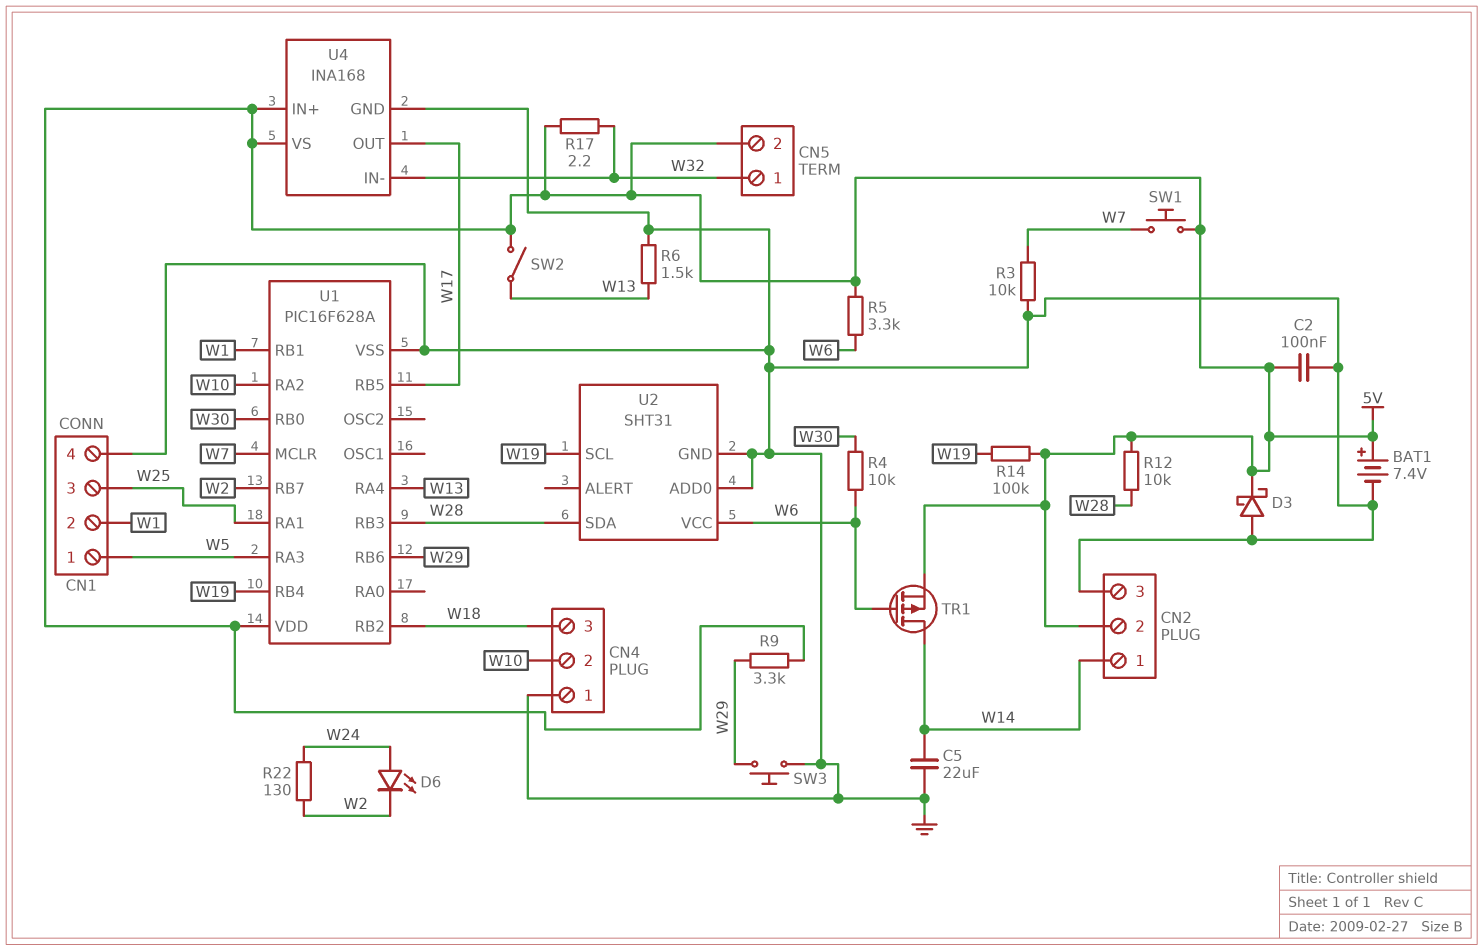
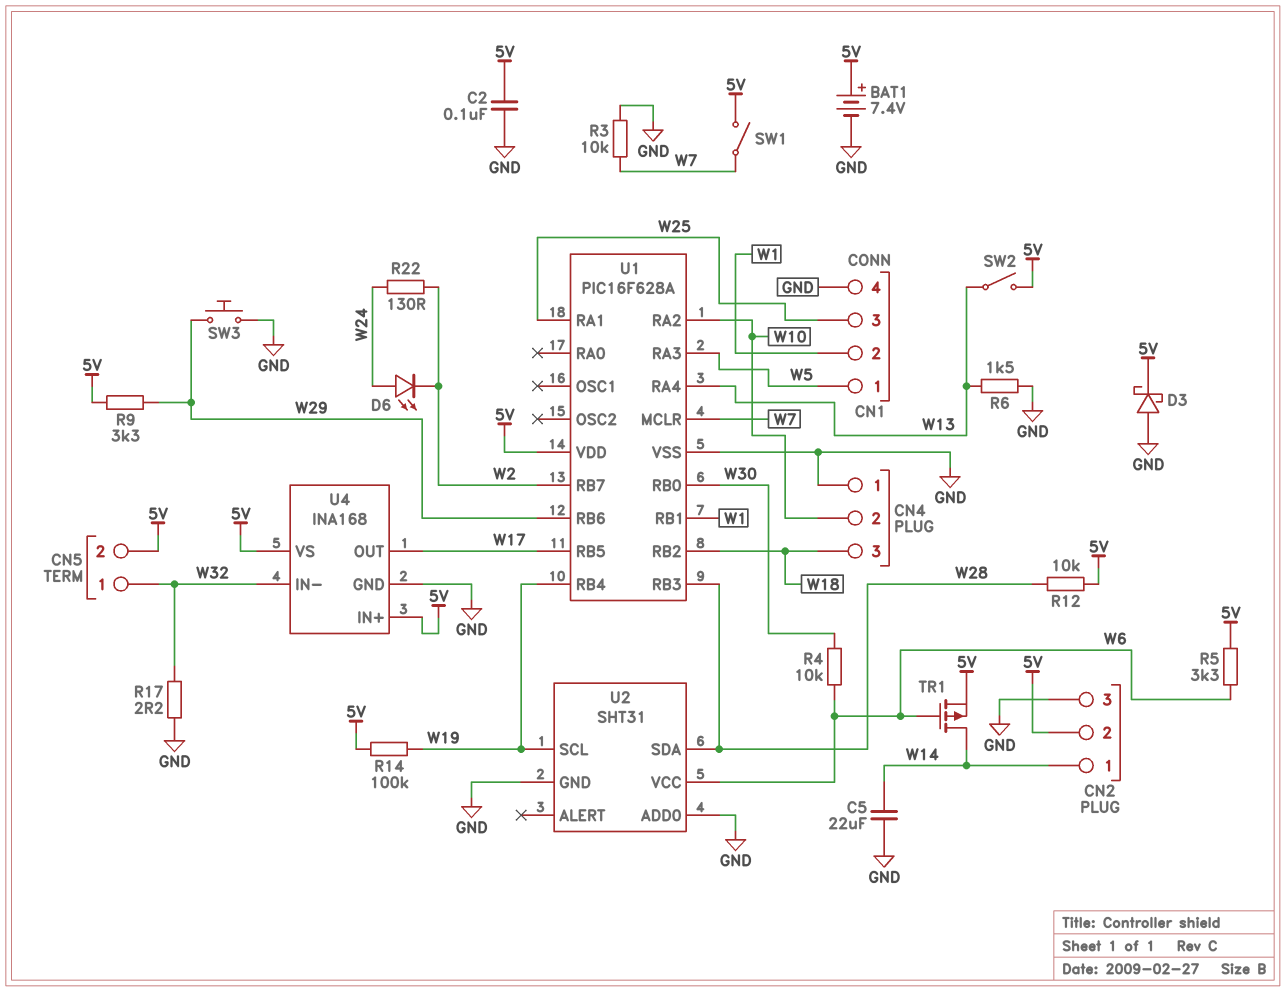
R17: 2.2 (5V, W32) -> 2.2 (GND, W32)
SW1: button (5V, W7) -> switch (5V, W7)

